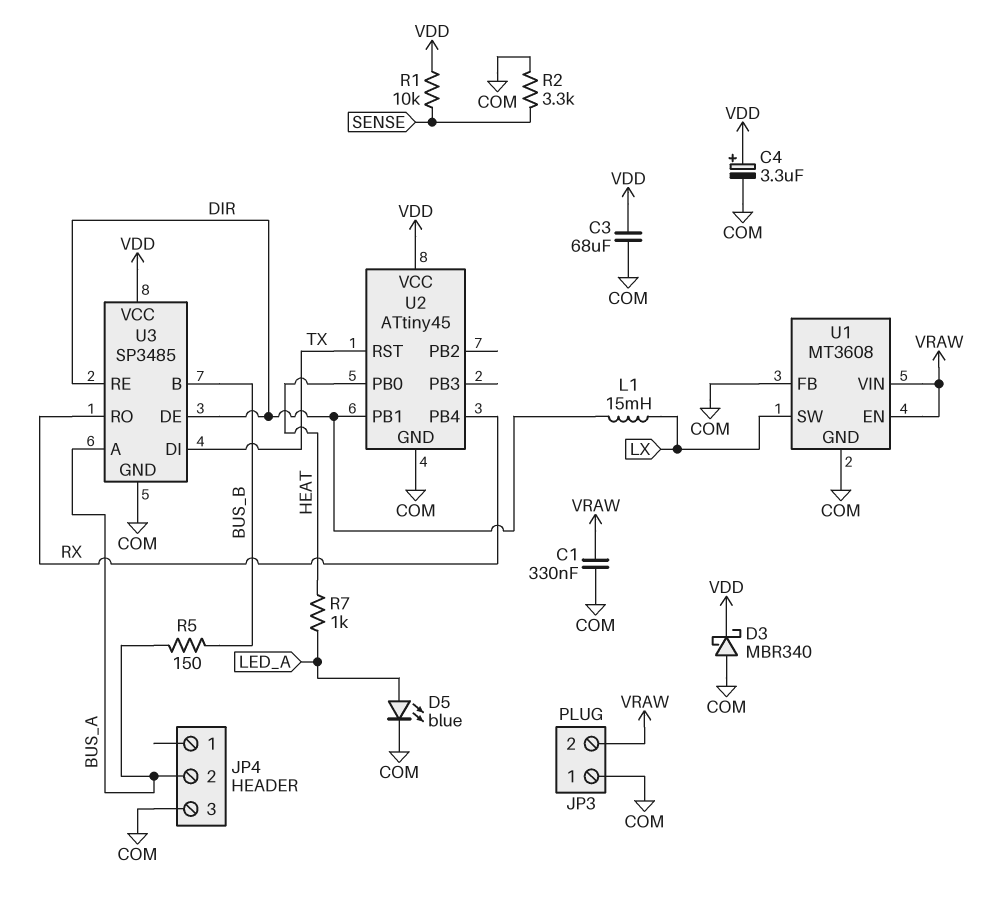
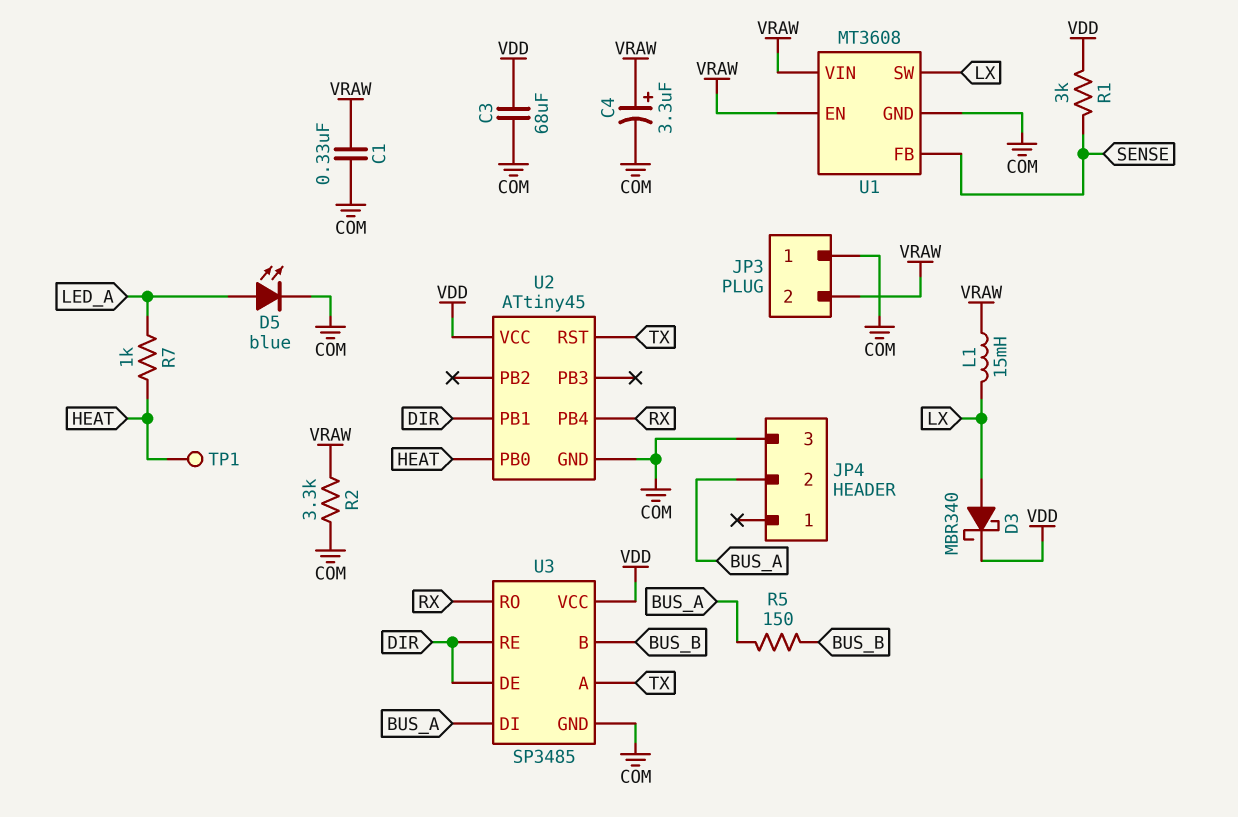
C4: 3.3uF (plus VDD, minus COM) -> 3.3uF (plus VRAW, minus COM)
D3: schottky MBR340 (A COM, K VDD) -> schottky MBR340 (A LX, K VDD)
L1: 15mH (DIR, LX) -> 15mH (LX, VRAW)
R1: 10k (SENSE, VDD) -> 3k (SENSE, VDD)
R2: 3.3k (COM, SENSE) -> 3.3k (COM, VRAW)
TP1: none -> test point (HEAT)
U1 pin FB: COM -> SENSE
U3 pin A: BUS_A -> TX
U3 pin DI: TX -> BUS_A

